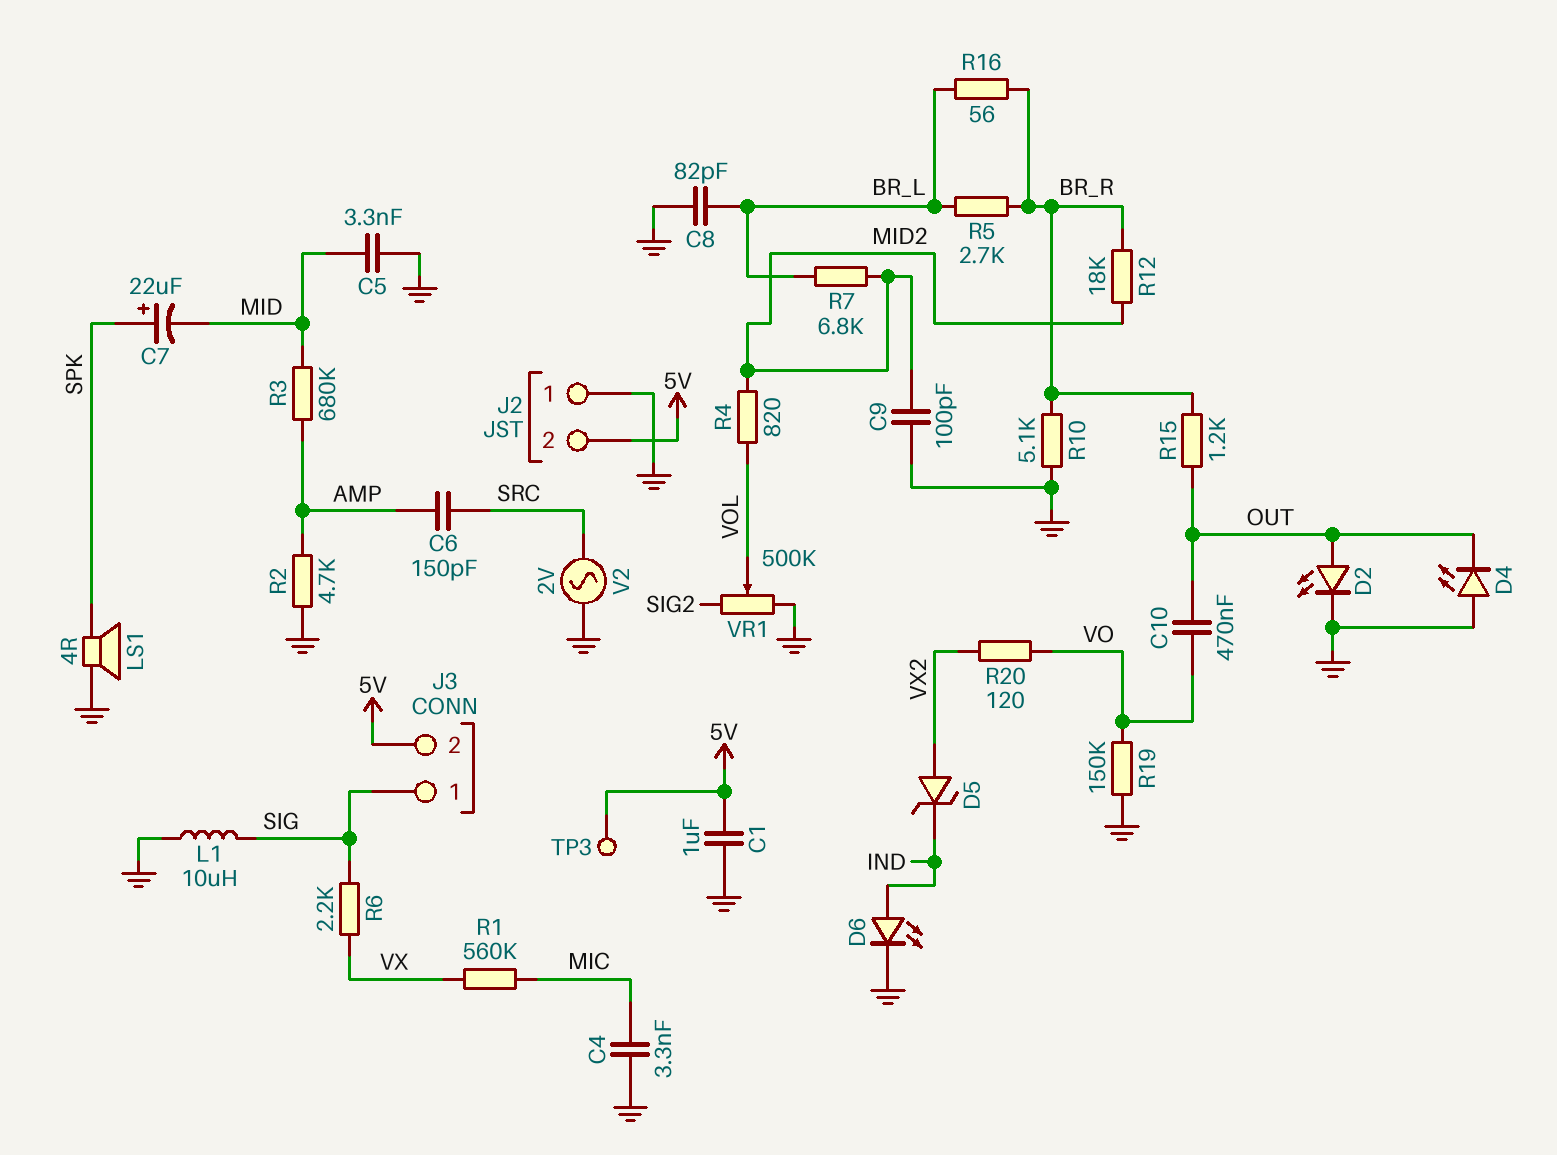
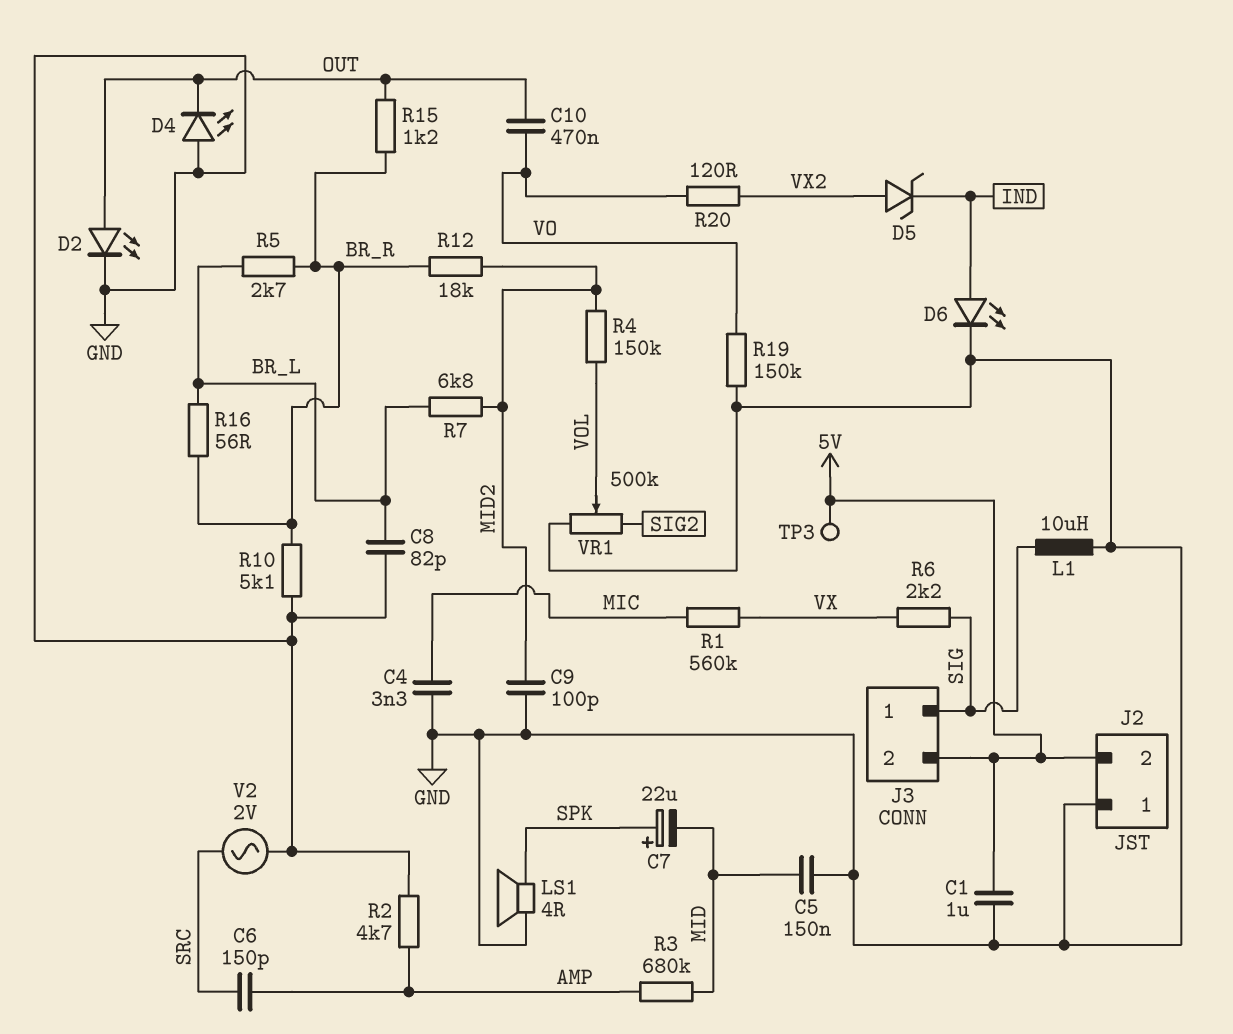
C5: 3.3nF (GND, MID) -> 150nF (GND, MID)
R4: 820 (MID2, VOL) -> 150k (MID2, VOL)

